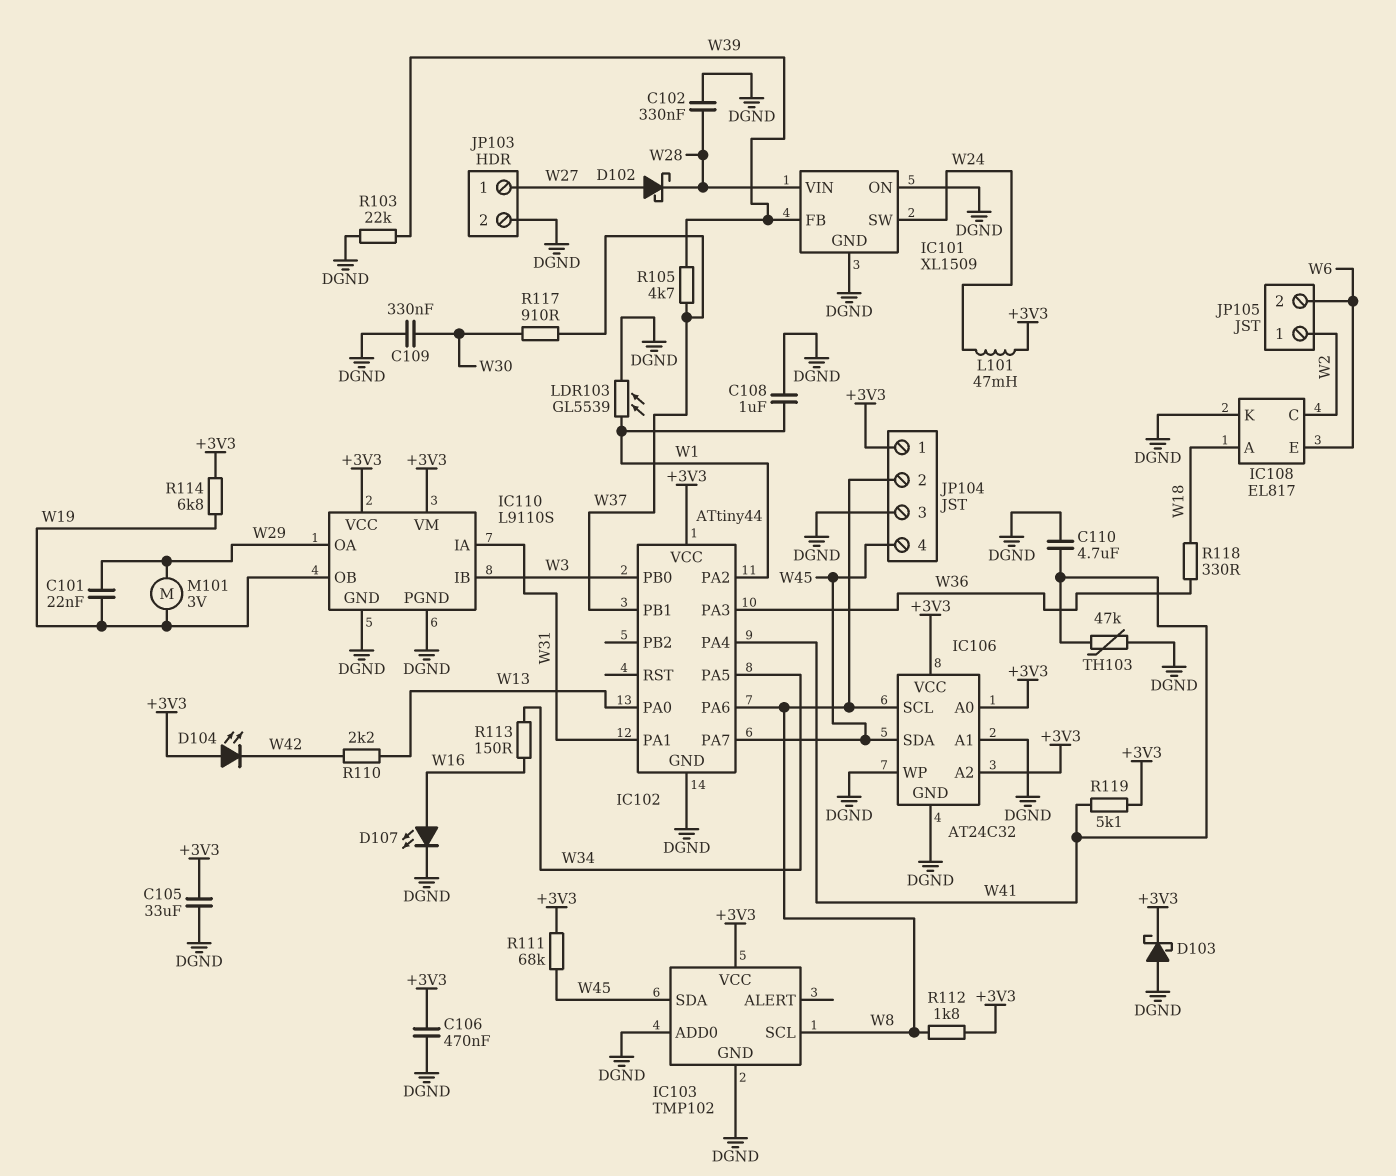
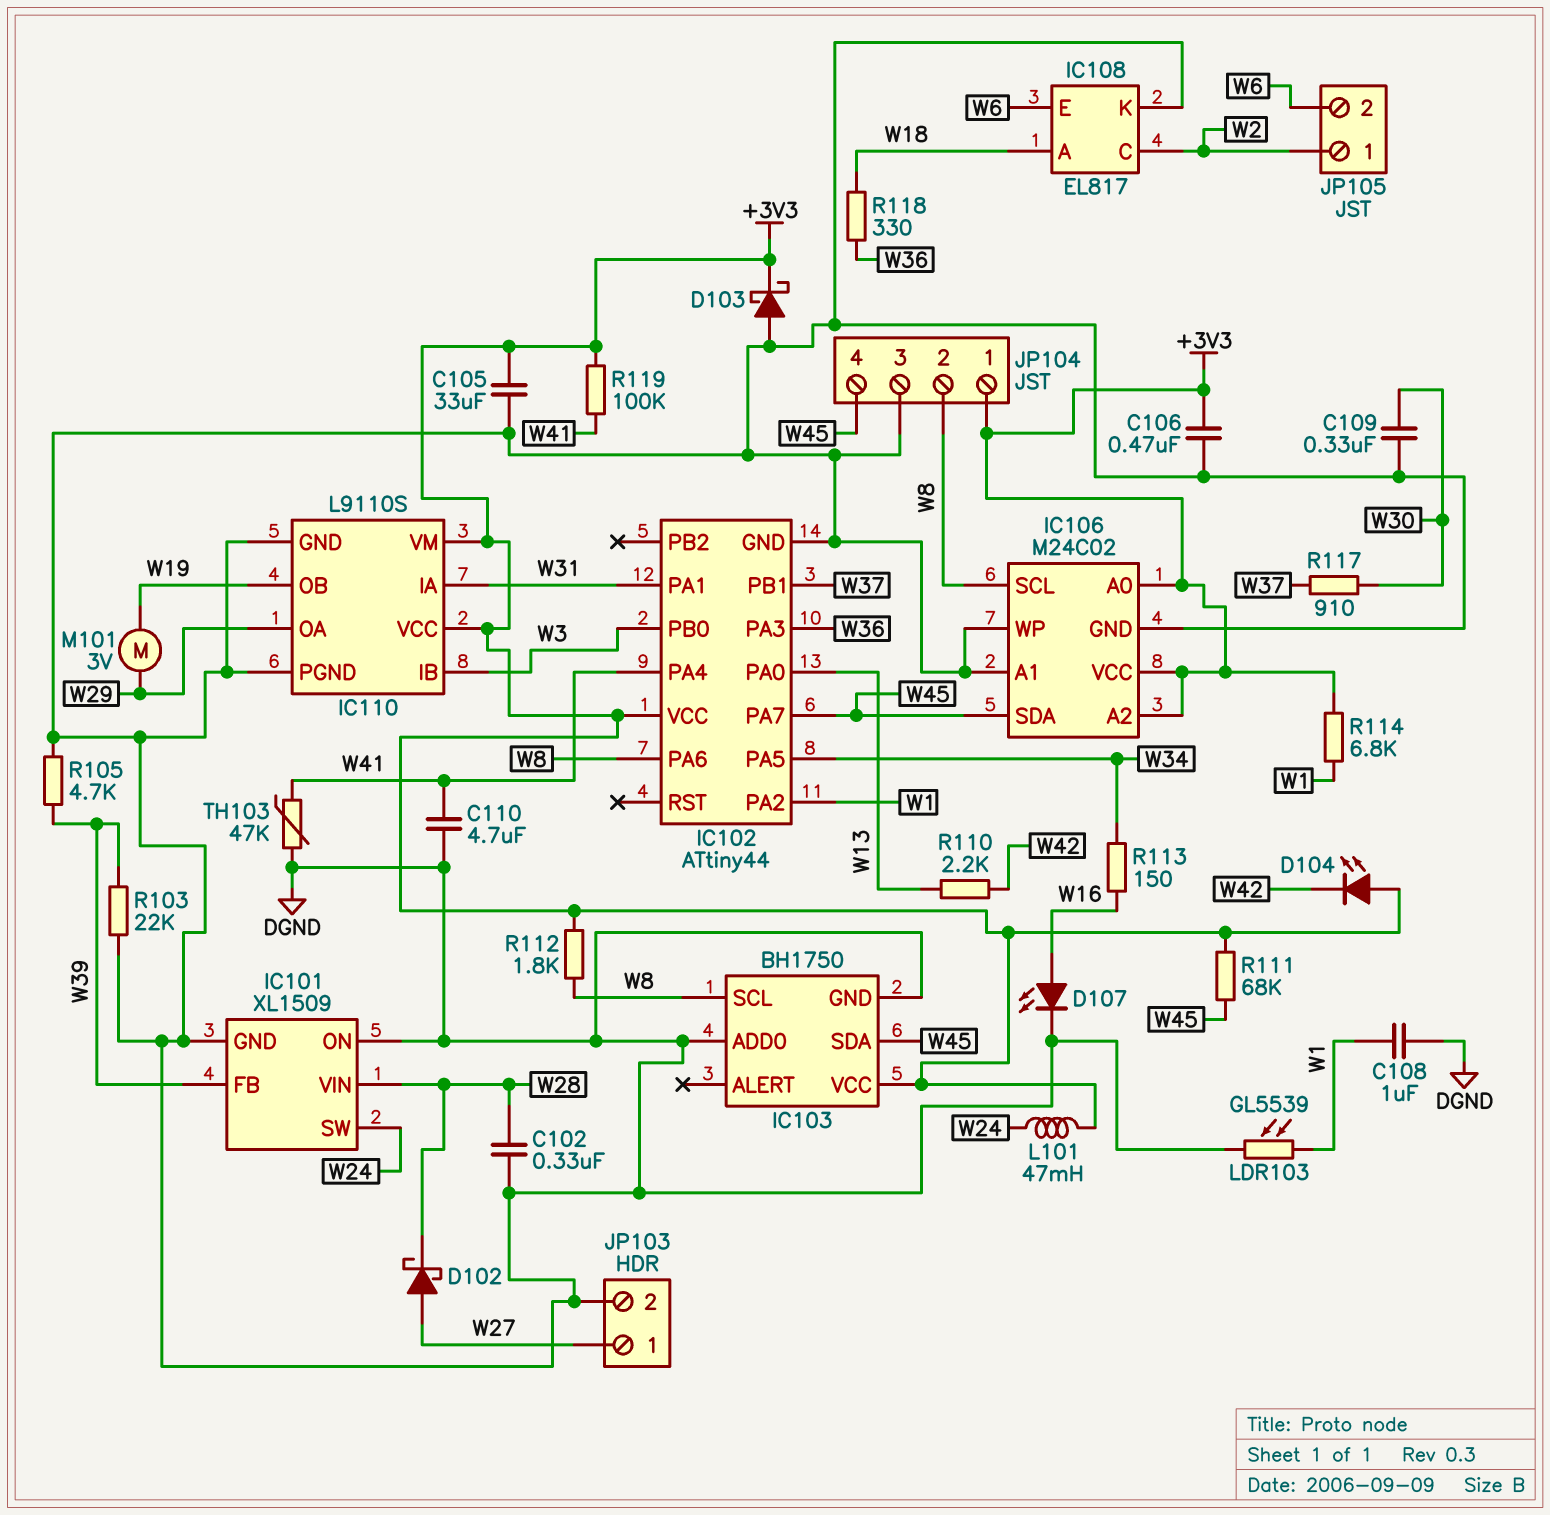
C101: 22nF (W19, W29) -> none
IC103: TMP102 -> BH1750
IC106: AT24C32 -> M24C02
R105: 4.7k (W37, W39) -> 4.7k (DGND, W39)
R114: 6.8k (+3V3, W19) -> 6.8k (+3V3, W1)
R119: 5.1k (+3V3, W41) -> 100k (+3V3, W41)

